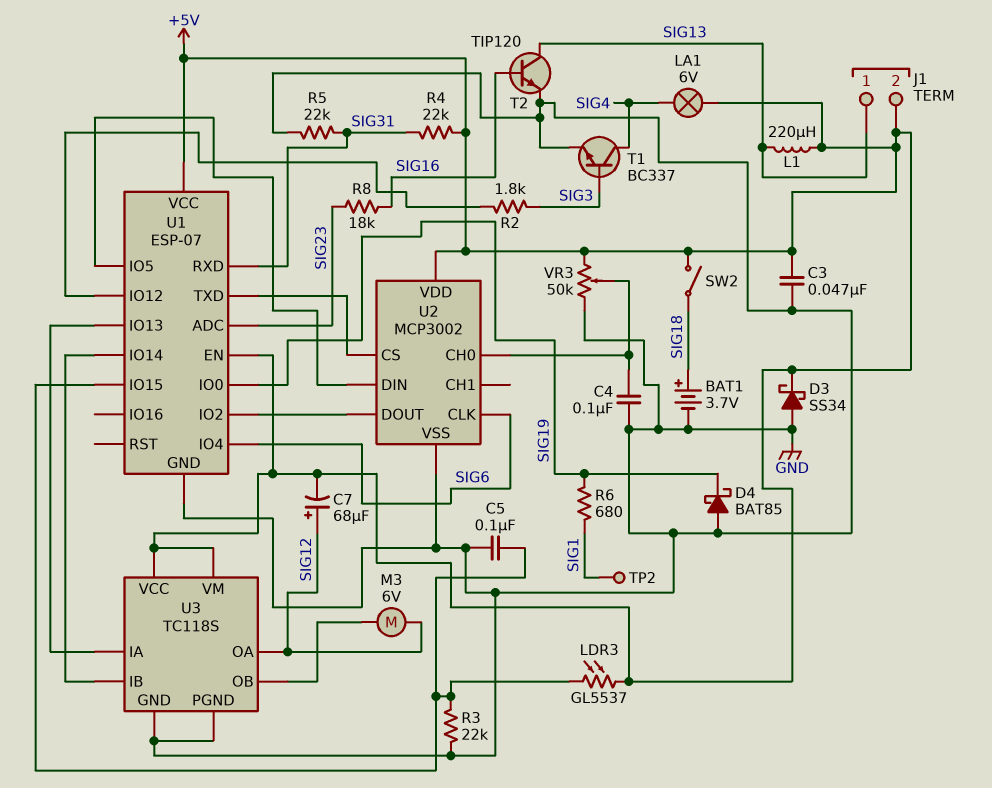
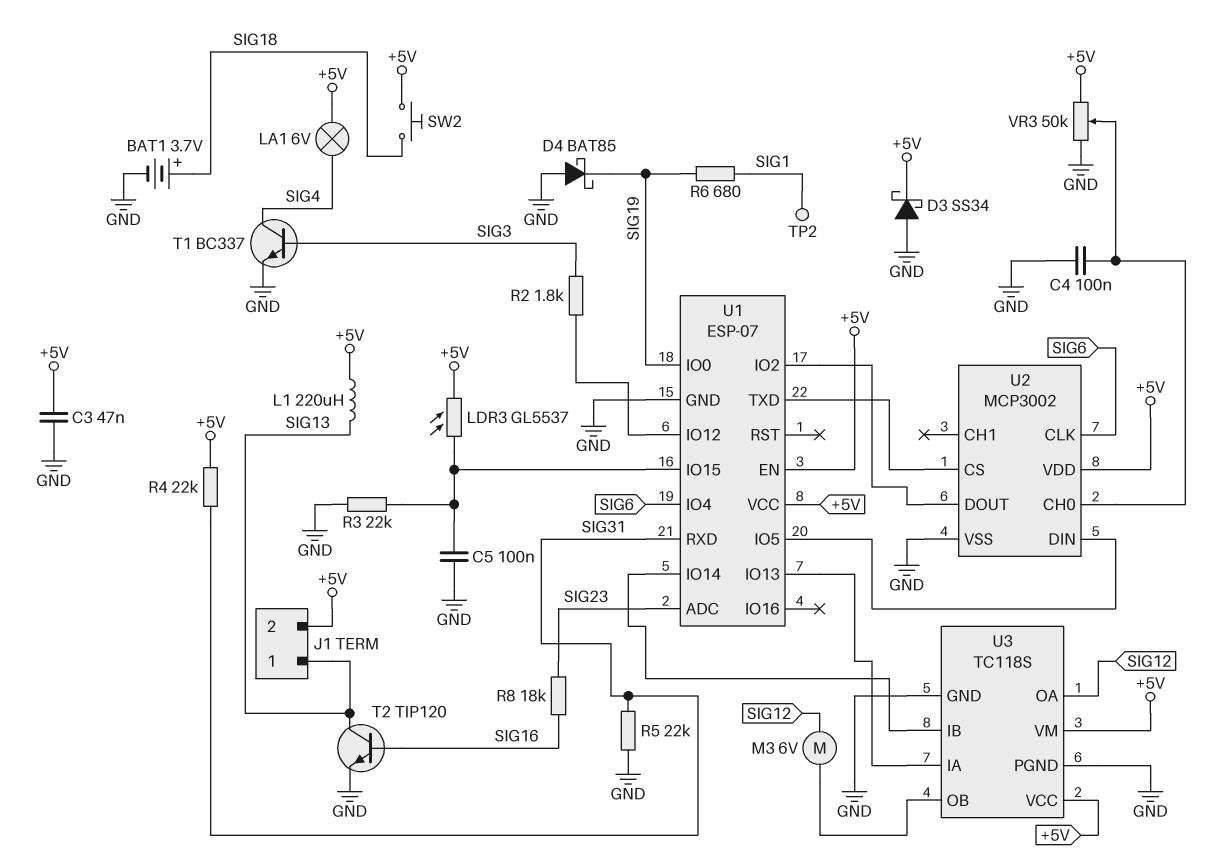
C7: 68uF (plus SIG12, minus +5V) -> none
SW2: switch (+5V, SIG18) -> button (+5V, SIG18)

